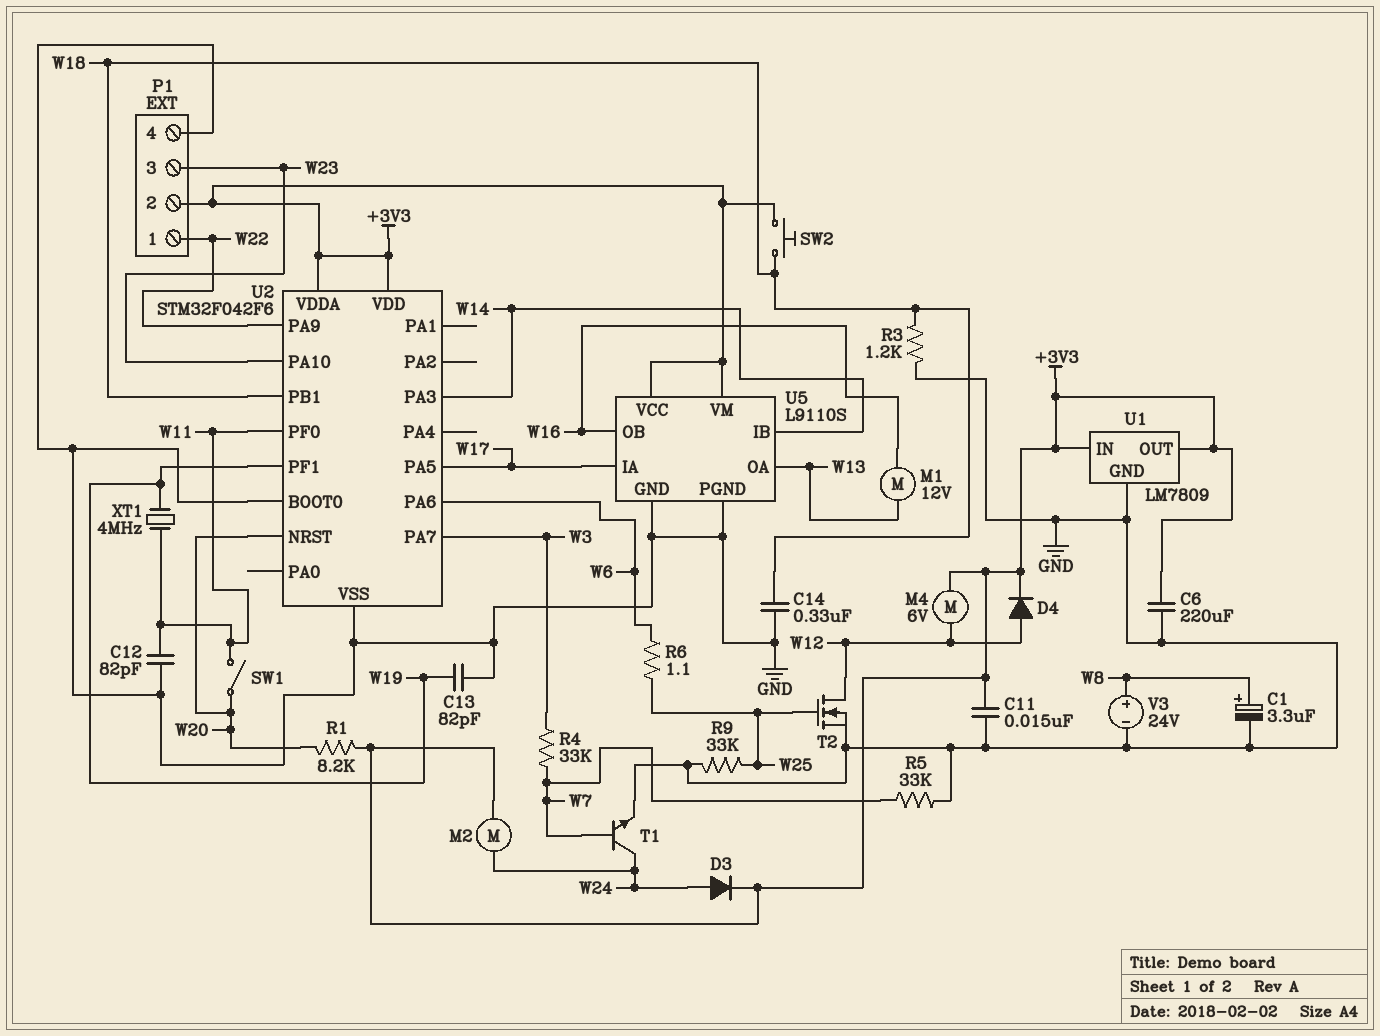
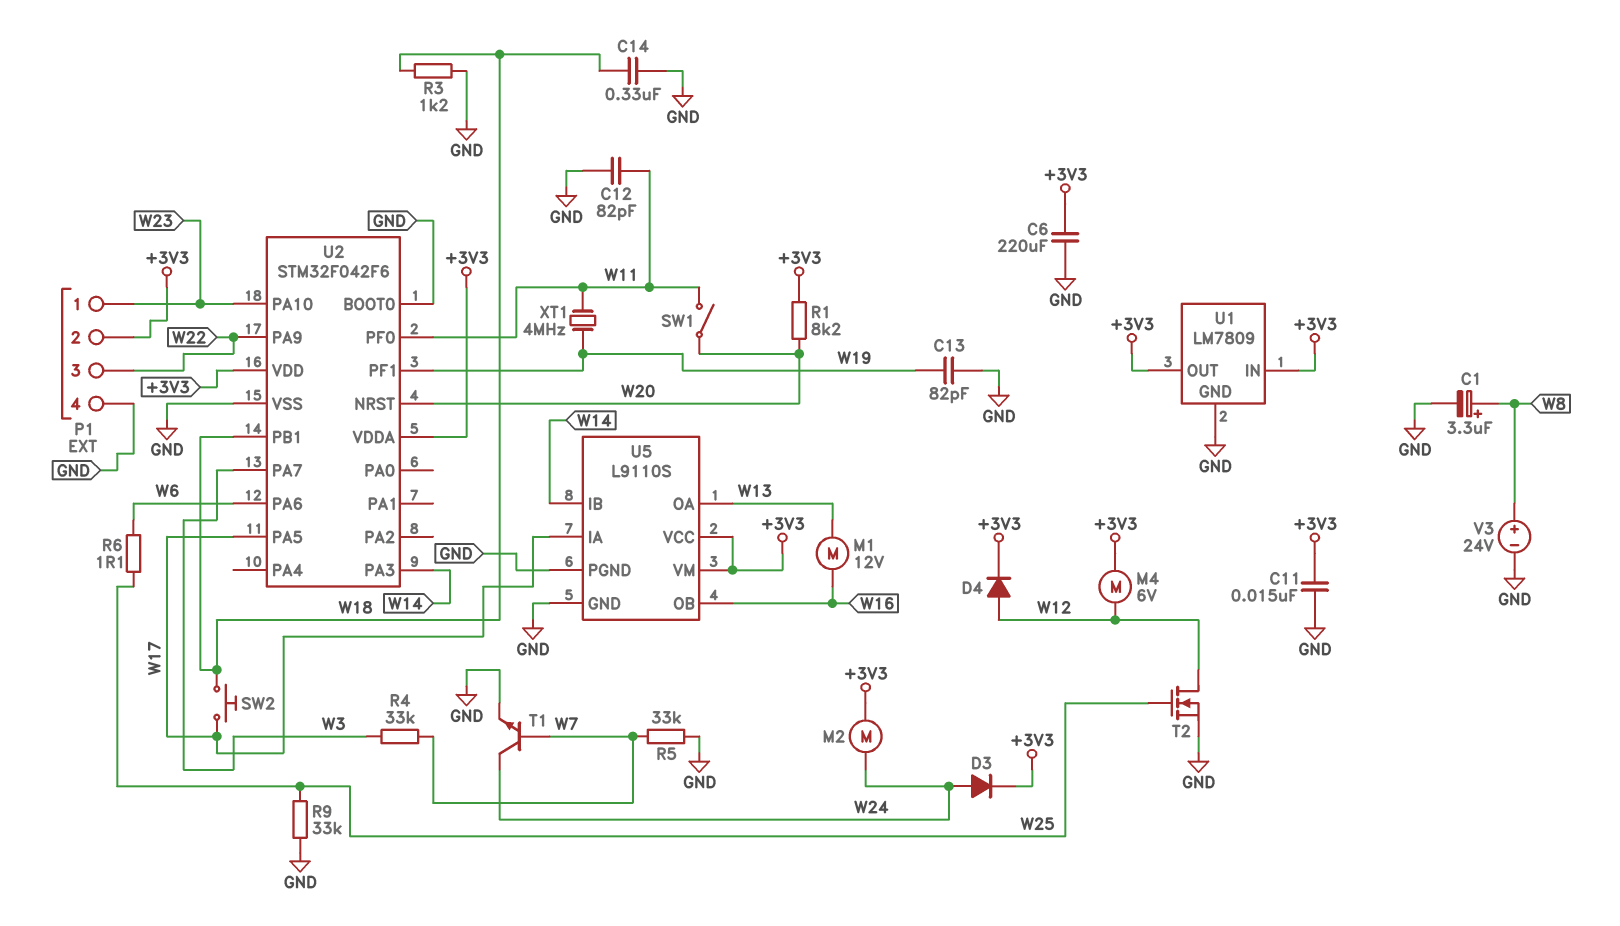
P1 pin 1: W22 -> W23
P1 pin 3: W23 -> W22
SW2: button (+3V3, W18) -> button (W17, W18)

